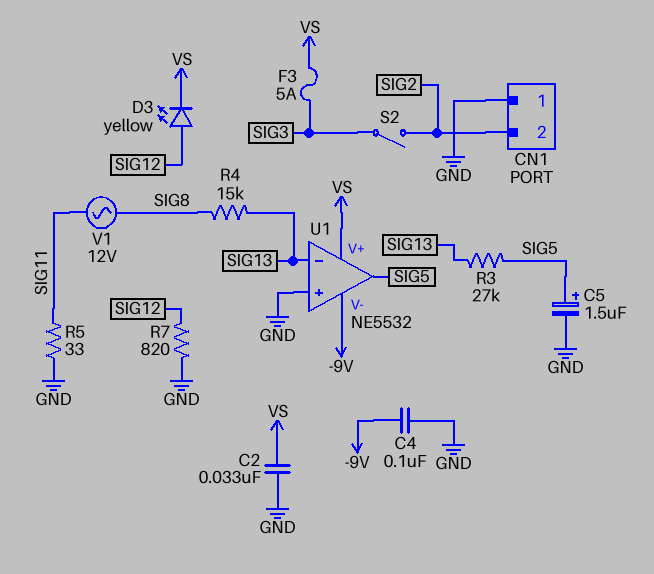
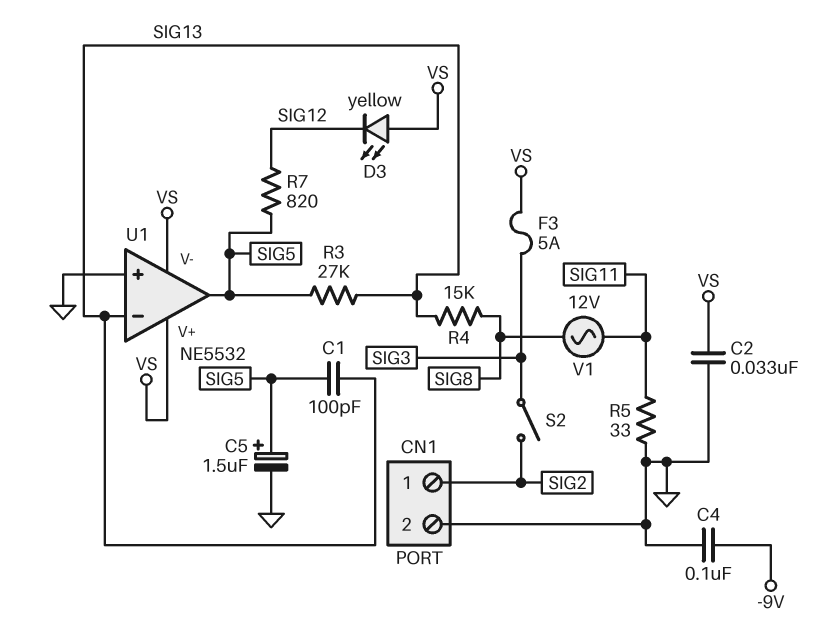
C1: none -> 100pF (SIG5, SIG13)
CN1 pin 1: GND -> SIG2
CN1 pin 2: SIG2 -> GND
D3: LED yellow (A SIG12, K VS) -> LED yellow (A VS, K SIG12)
R7: 820 (GND, SIG12) -> 820 (SIG5, SIG12)
U1 pin V-: -9V -> VS

